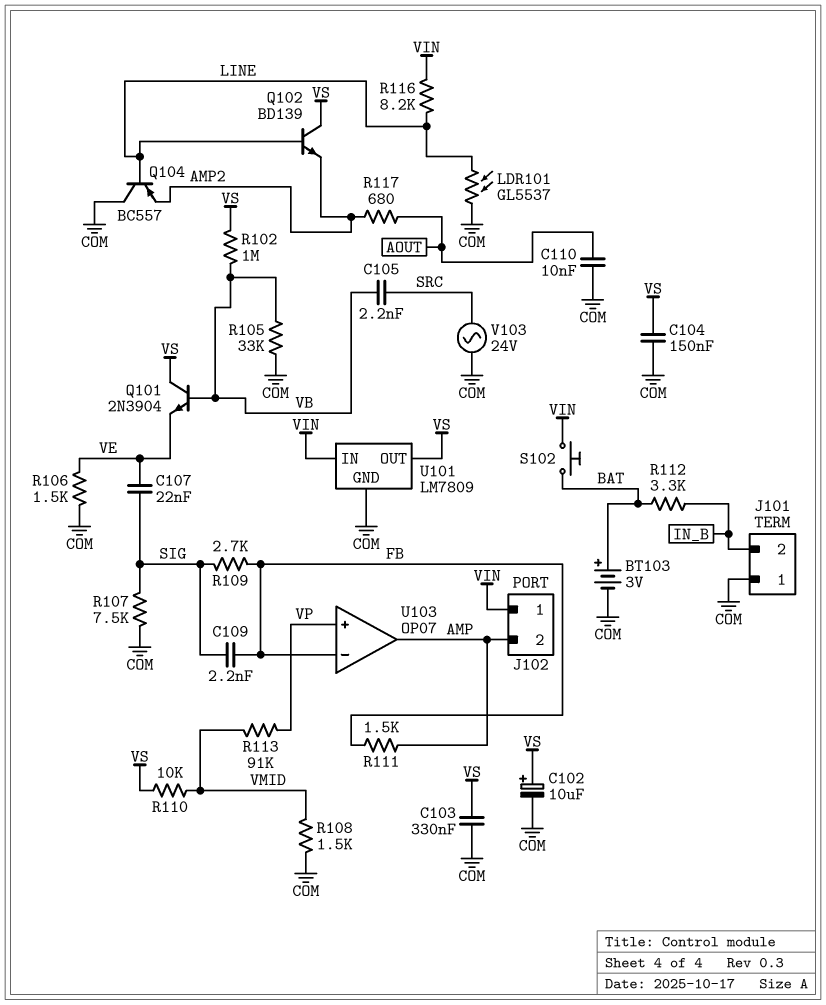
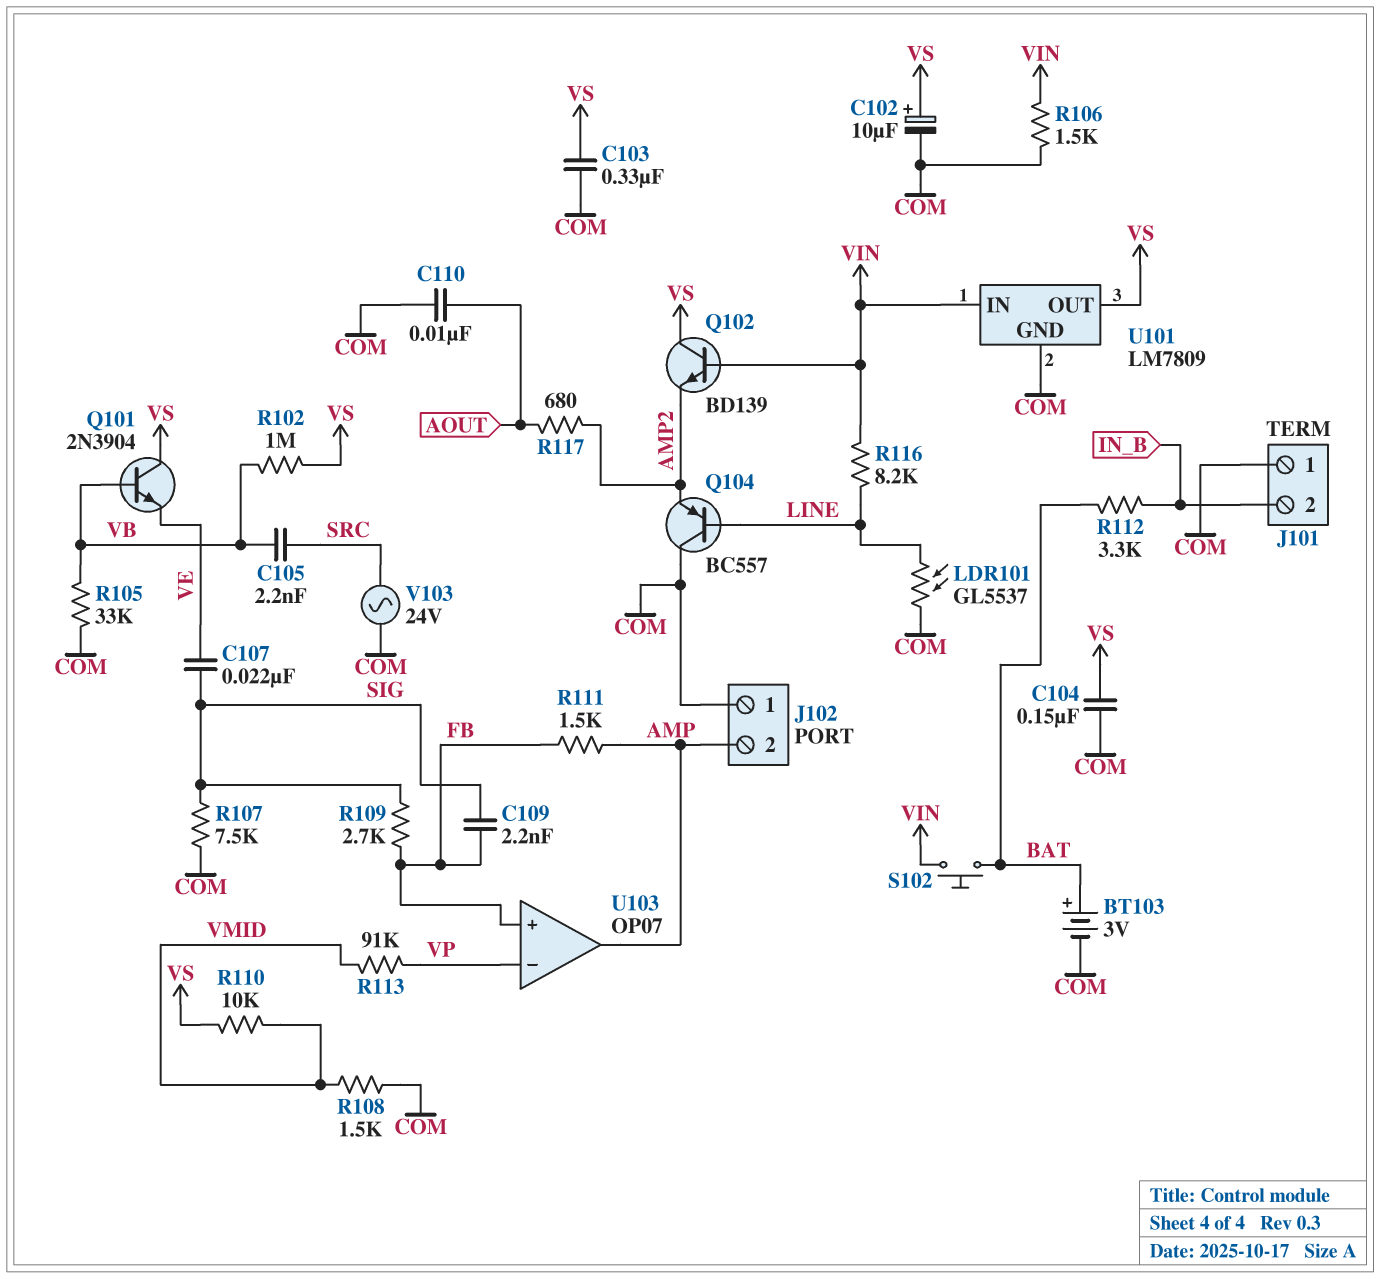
J102 pin 1: VIN -> COM
Q102: NPN BD139 (B LINE, C VS, E AMP2) -> NPN BD139 (B VIN, C VS, E AMP2)
R106: 1.5k (COM, VE) -> 1.5k (COM, VIN)
U103 pin in+: VP -> FB
U103 pin in-: FB -> VP

